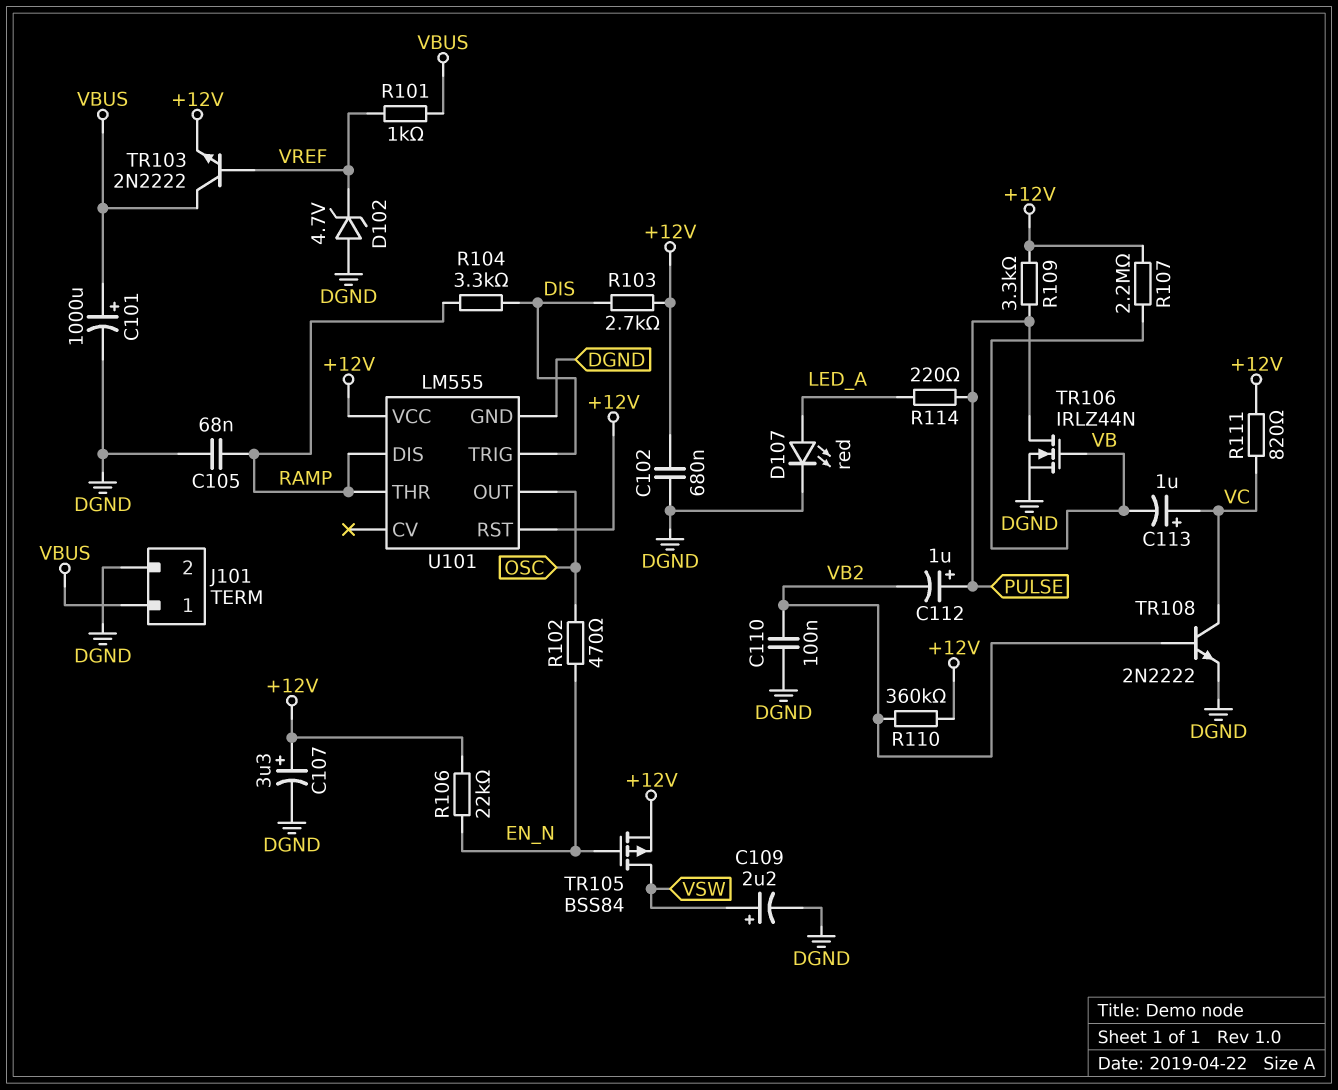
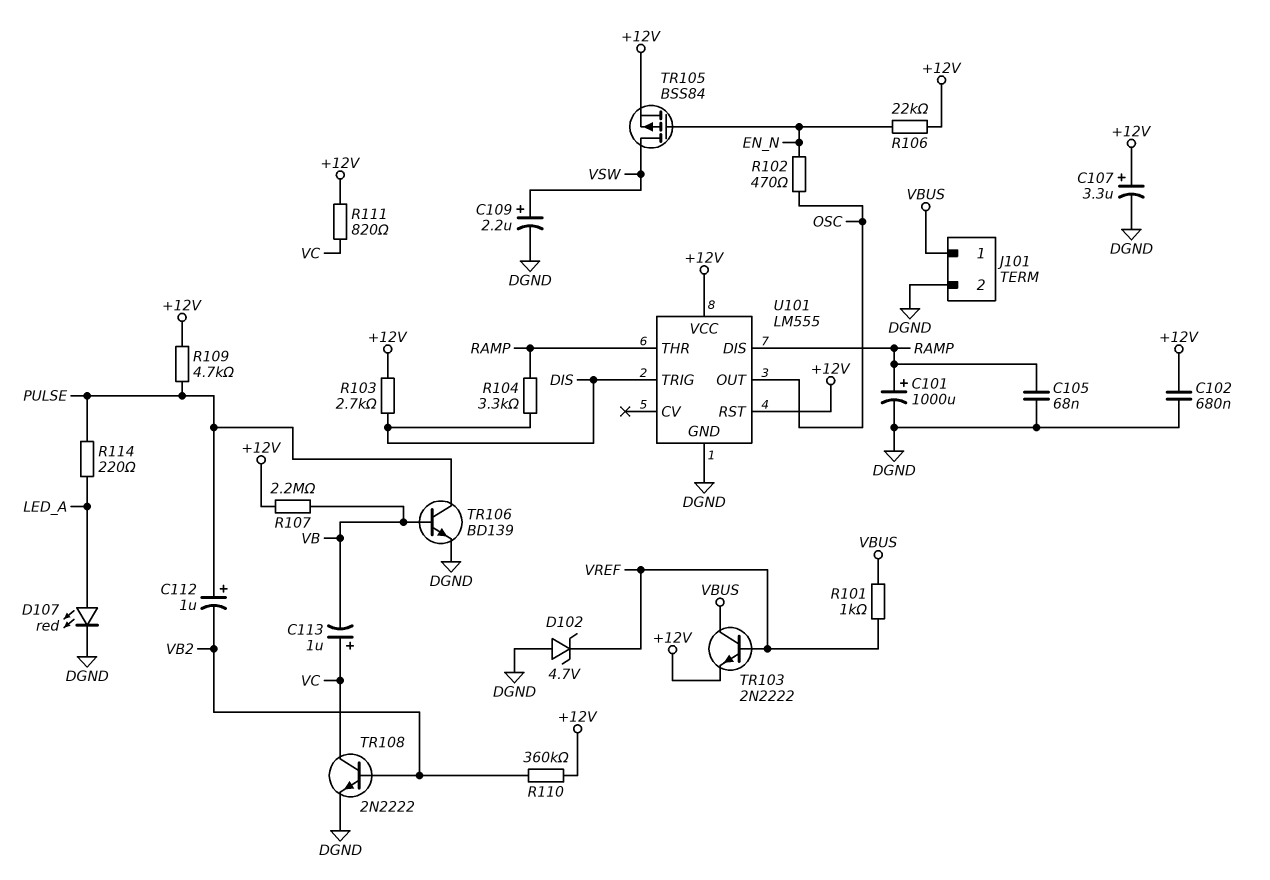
C101: 1000uF (plus VBUS, minus DGND) -> 1000uF (plus RAMP, minus DGND)
C110: 100nF (DGND, VB2) -> none
R109: 3.3k (+12V, PULSE) -> 4.7k (+12V, PULSE)
TR106: NMOS IRLZ44N (G VB, D PULSE, S DGND) -> NPN BD139 (B VB, C PULSE, E DGND)

